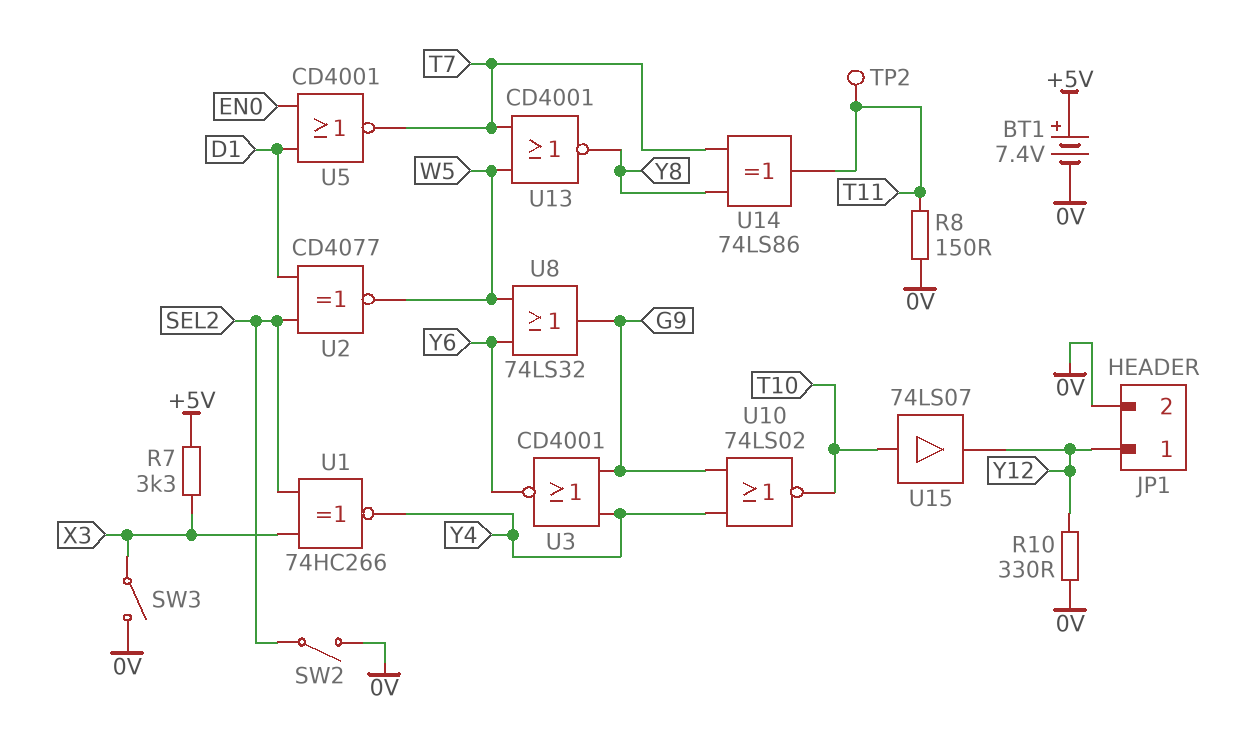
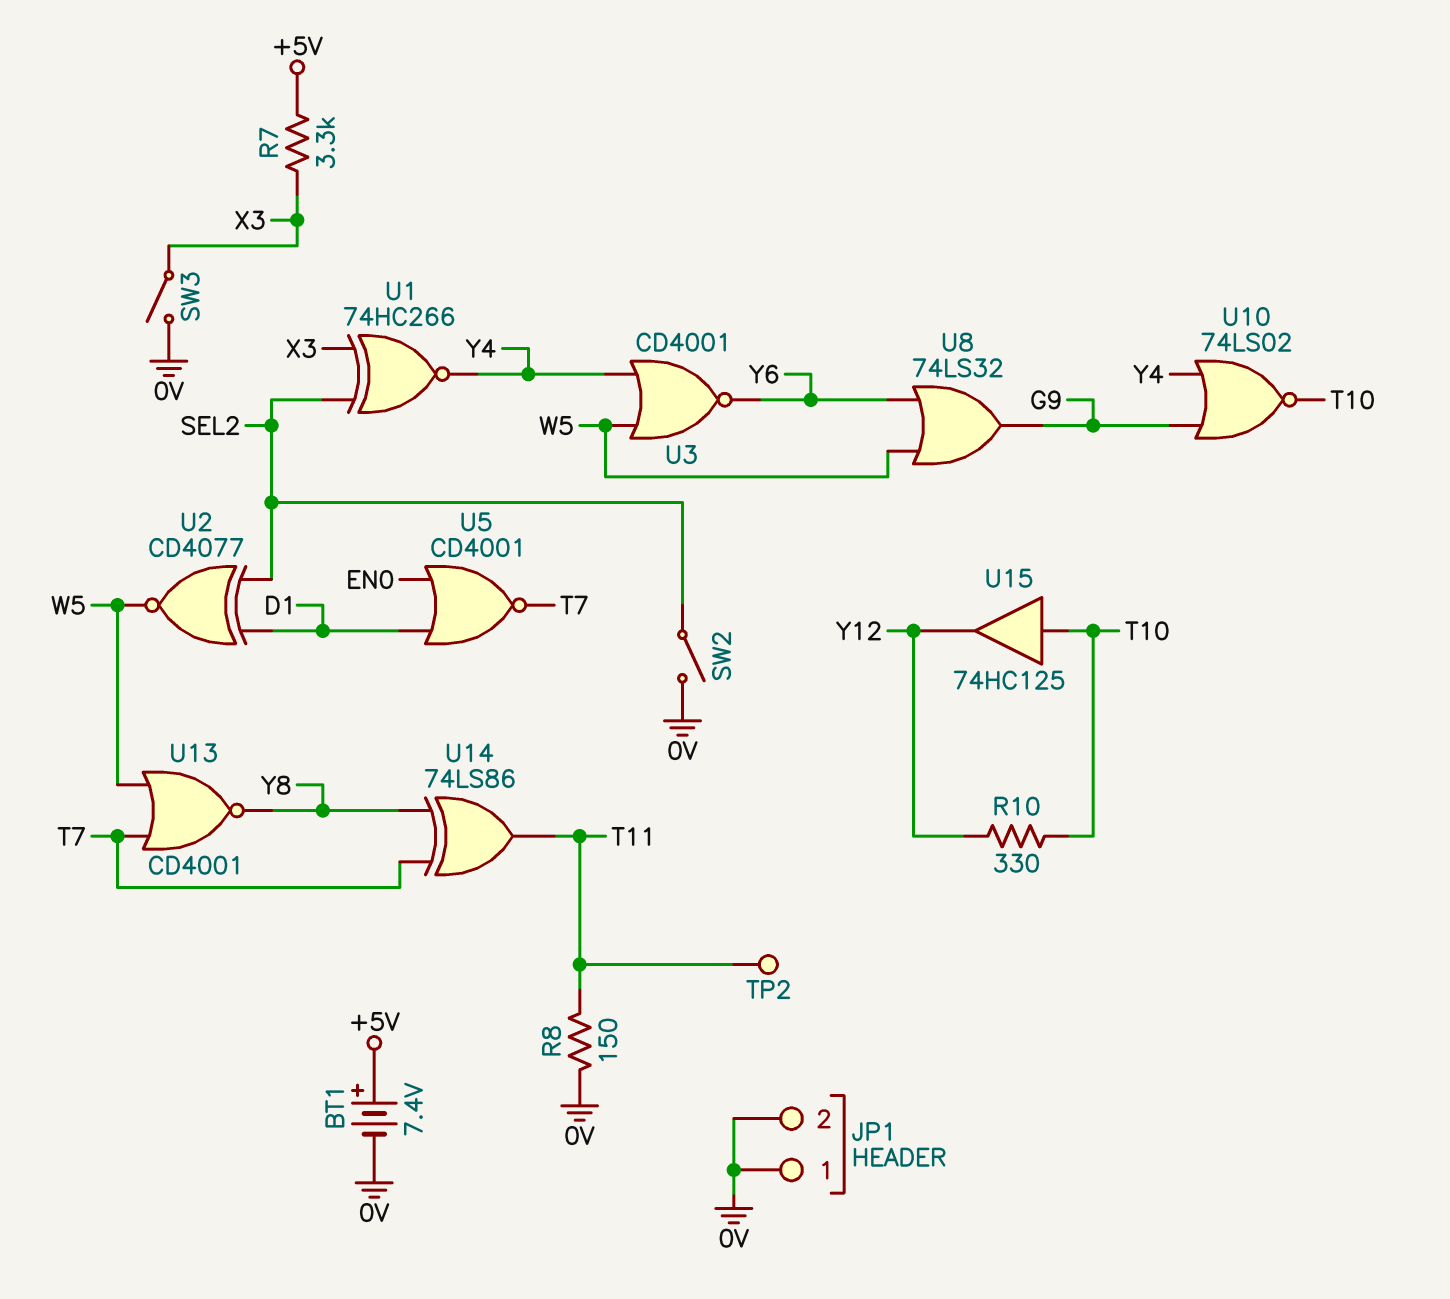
JP1 pin 1: Y12 -> 0V
R10: 330 (0V, Y12) -> 330 (T10, Y12)
U3: NOR CD4001 (in G9, in Y4, out Y6) -> NOR CD4001 (in W5, in Y4, out Y6)
U15: buffer 74LS07 (in T10, out Y12) -> buffer 74HC125 (in T10, out Y12)

